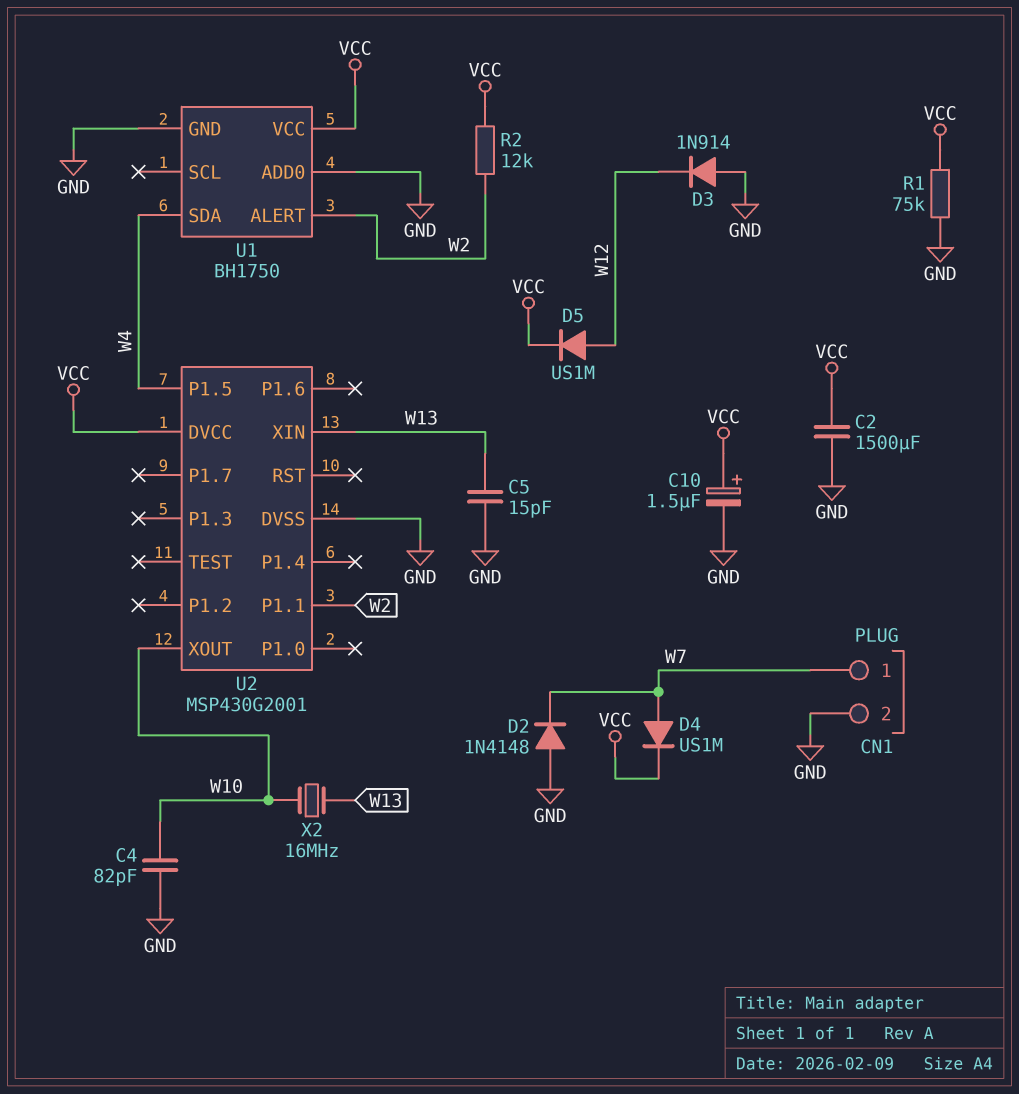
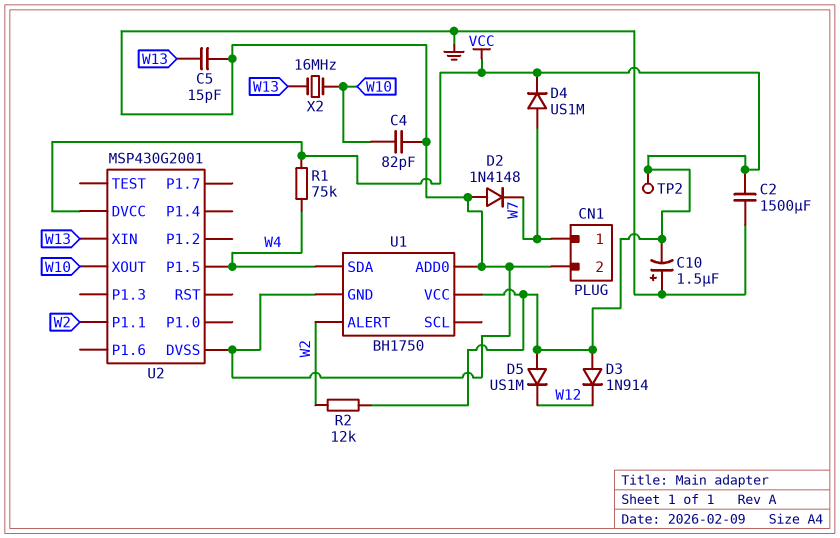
C10: 1.5uF (plus VCC, minus GND) -> 1.5uF (plus GND, minus VCC)
D3: diode 1N914 (A GND, K W12) -> diode 1N914 (A VCC, K W12)
D5: diode US1M (A W12, K VCC) -> diode US1M (A VCC, K W12)
R1: 75k (GND, VCC) -> 75k (VCC, W4)
TP2: none -> test point (VCC)

